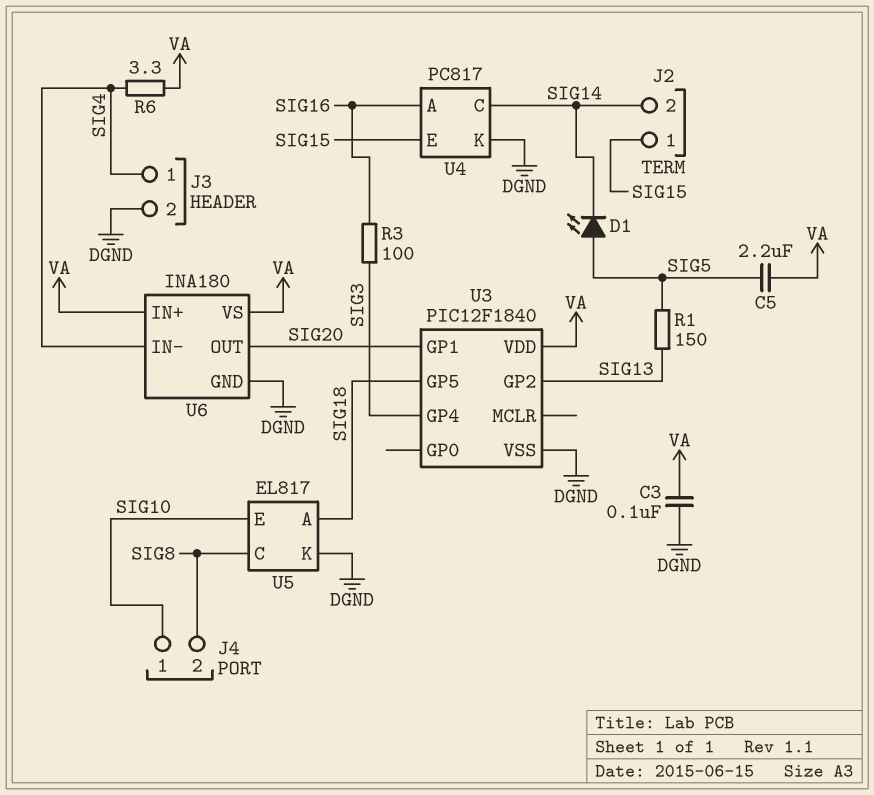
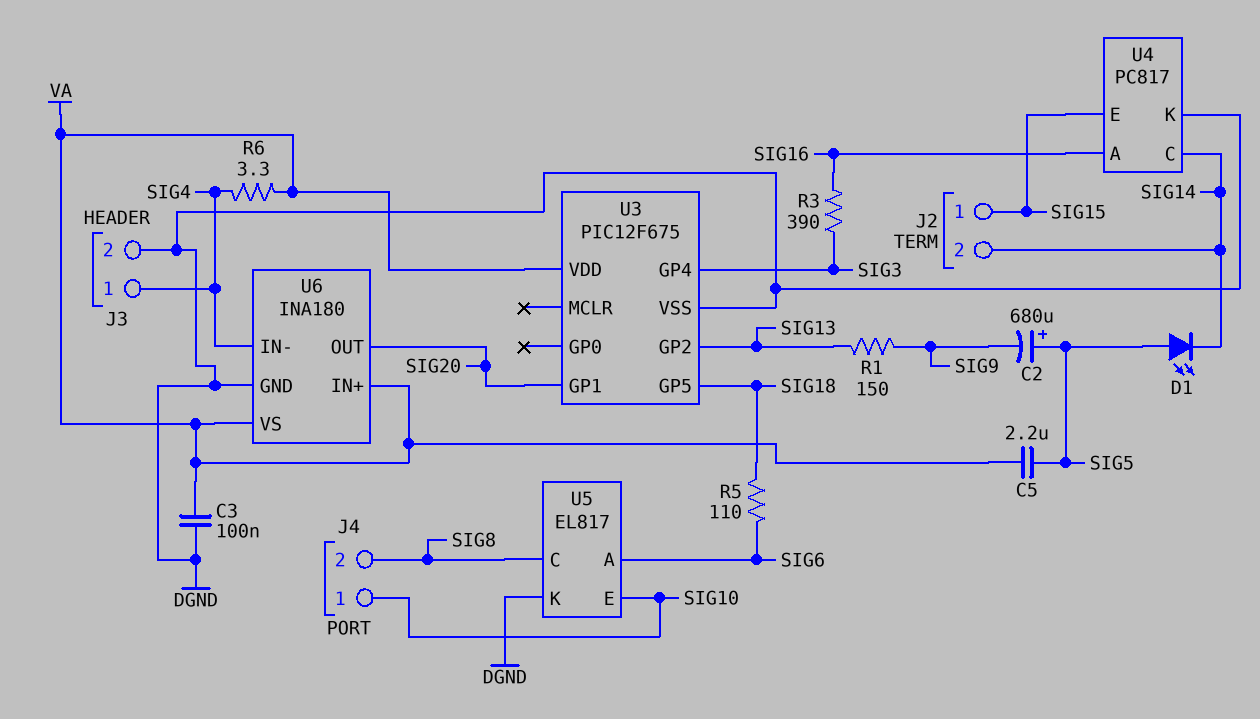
C2: none -> 680uF (plus SIG5, minus SIG9)
R1: 150 (SIG5, SIG13) -> 150 (SIG9, SIG13)
R3: 100 (SIG3, SIG16) -> 390 (SIG3, SIG16)
R5: none -> 110 (SIG6, SIG18)
U3: PIC12F1840 -> PIC12F675
U5 pin A: SIG18 -> SIG6

